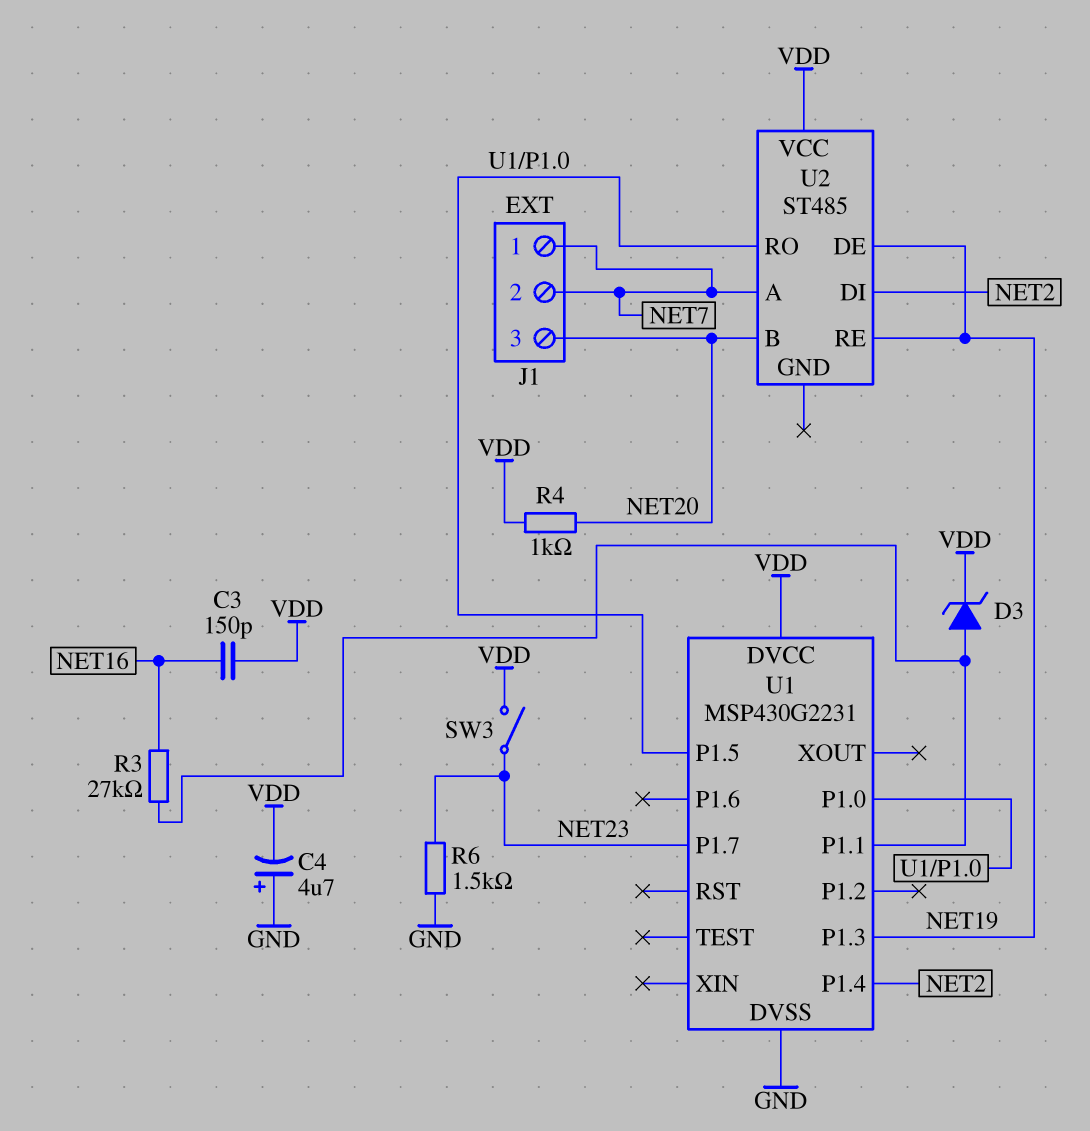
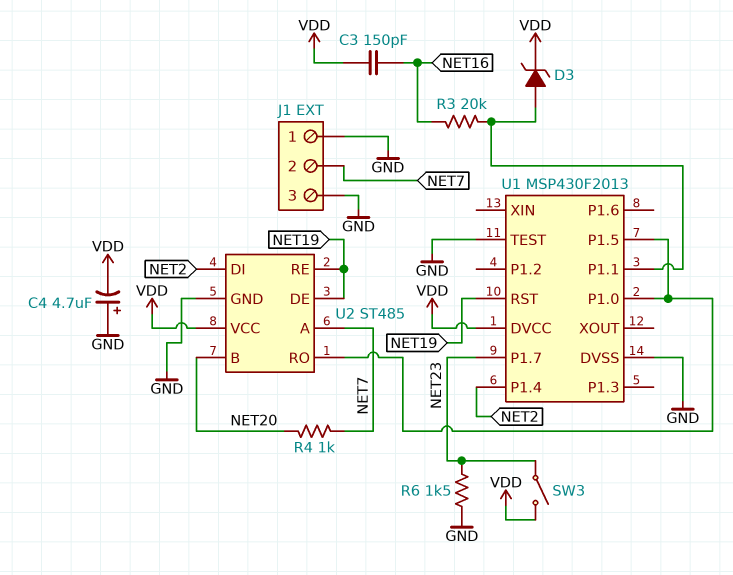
J1 pin 1: NET7 -> GND
J1 pin 3: NET20 -> GND
R3: 27k (NET16, U1/P1.1) -> 20k (NET16, U1/P1.1)
R4: 1k (NET20, VDD) -> 1k (NET7, NET20)
U1: MSP430G2231 -> MSP430F2013
U1 pin P1.3: NET19 -> none
U1 pin RST: none -> NET19
U1 pin TEST: none -> GND
U2 pin GND: none -> GND

